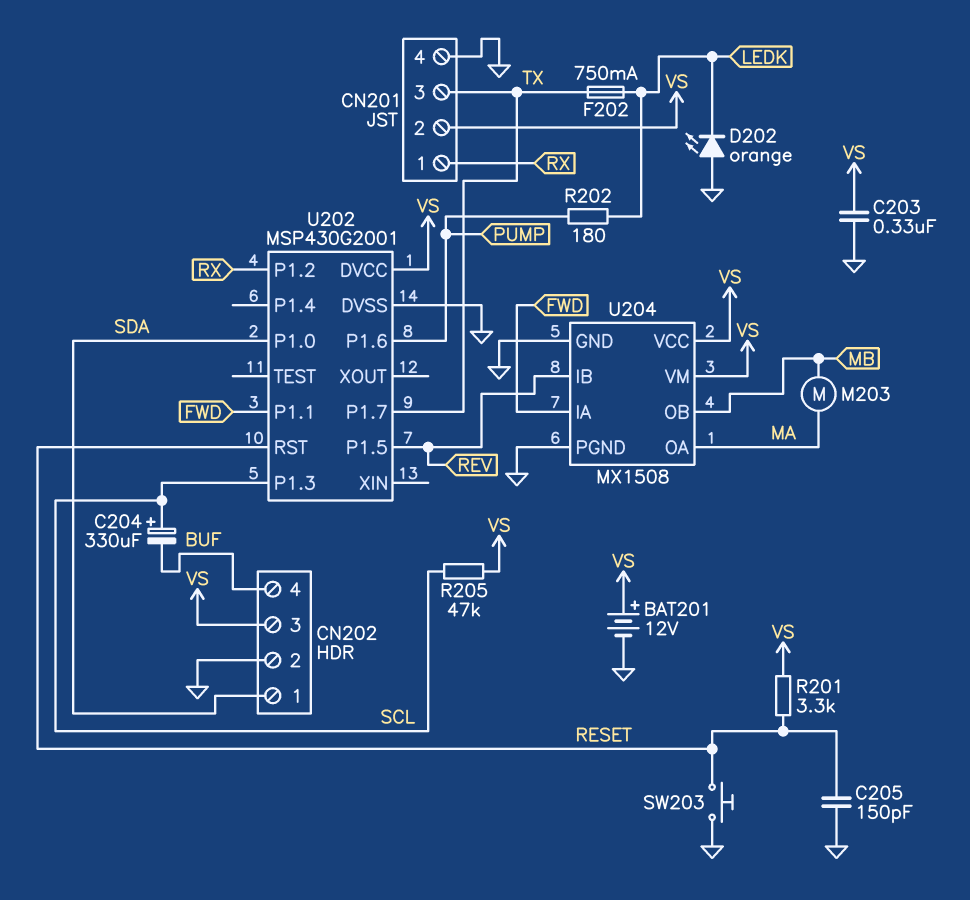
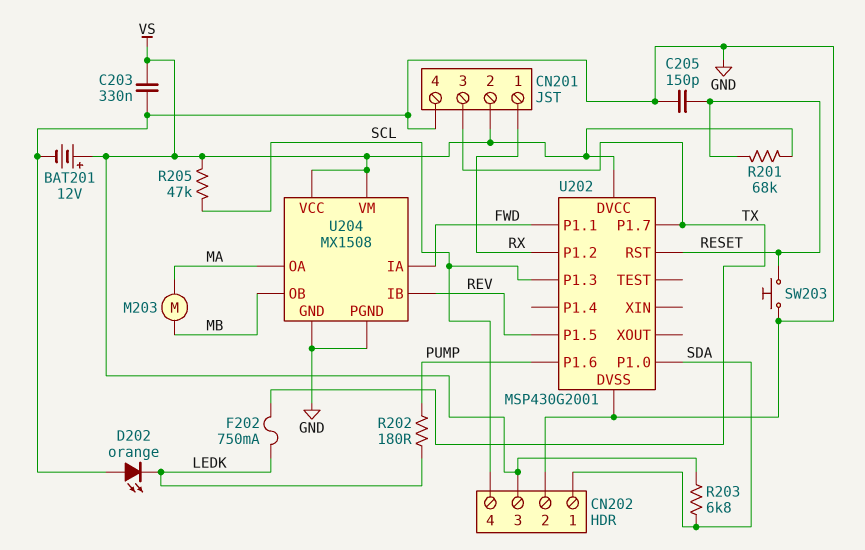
C204: 330uF (plus SCL, minus BUF) -> none
CN202 pin 4: BUF -> SCL
R201: 3.3k (RESET, VS) -> 68k (RESET, VS)
R203: none -> 6.8k (SDA, VS)

